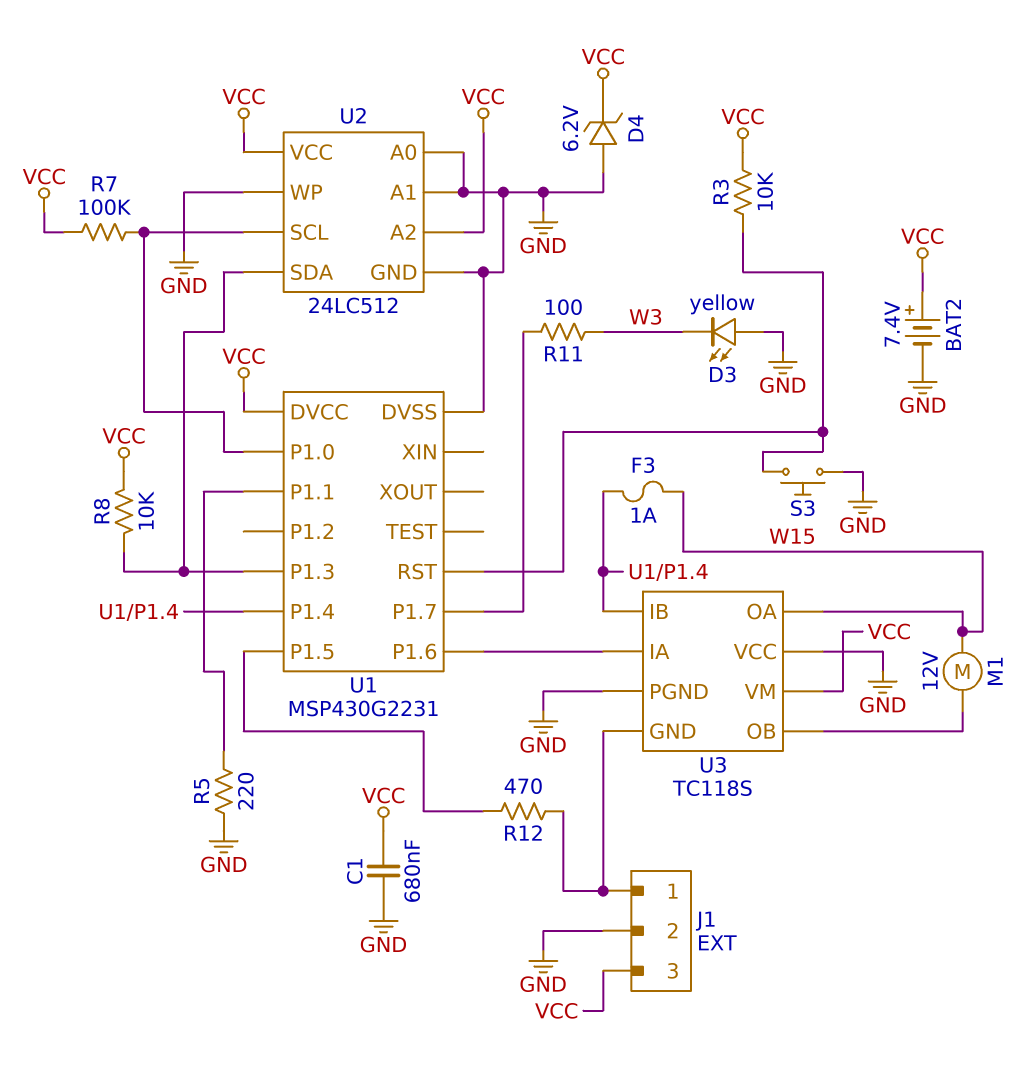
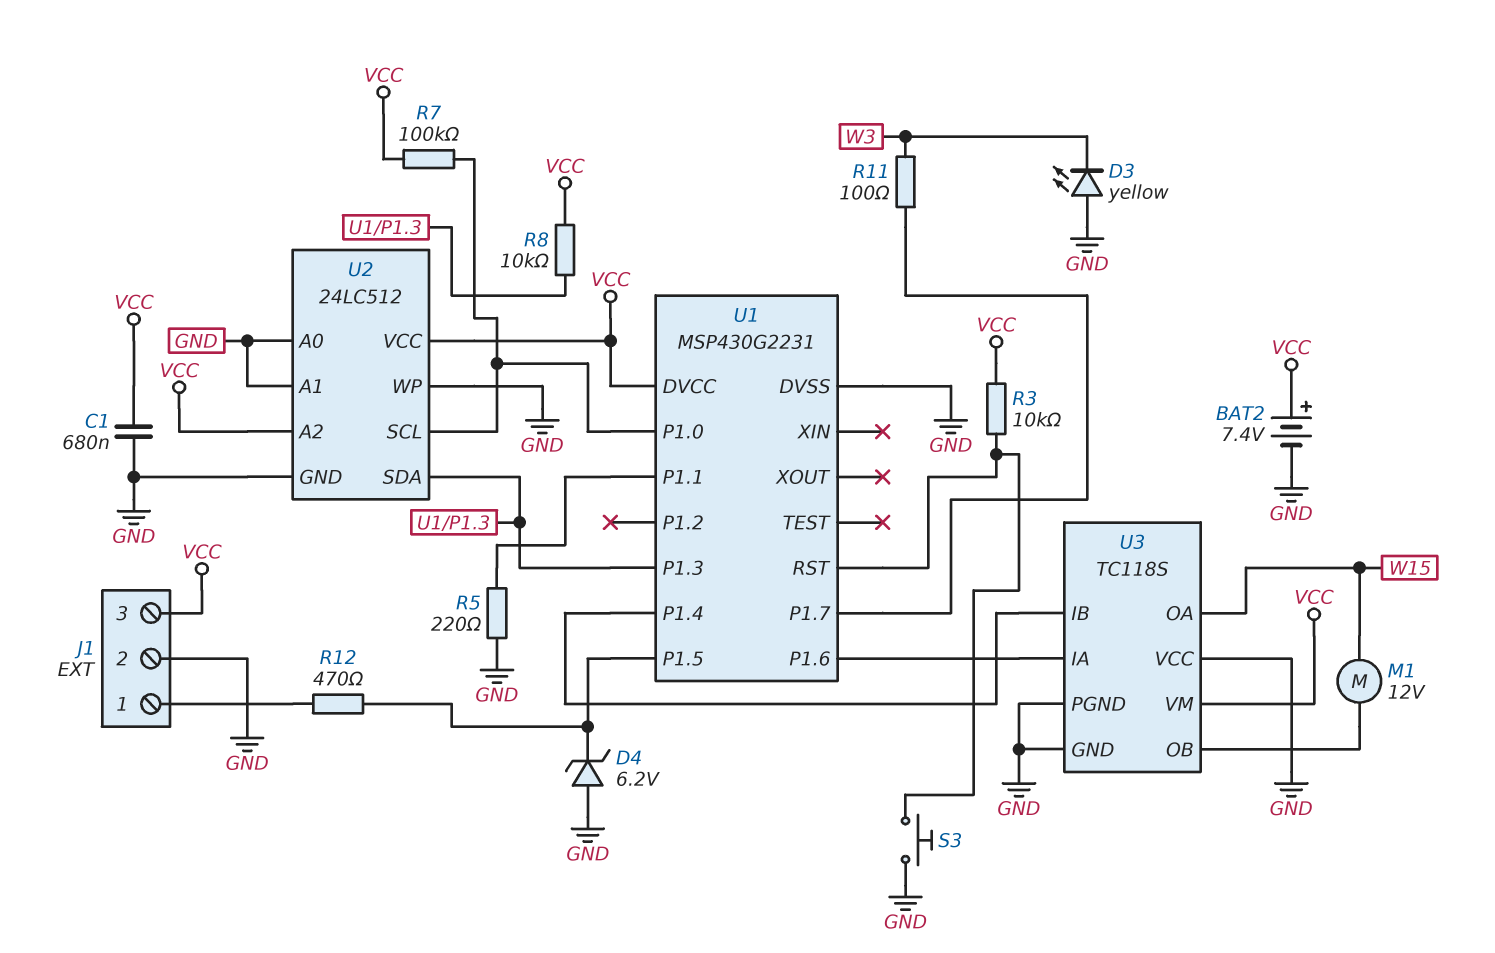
D4: zener 6.2V (A GND, K VCC) -> zener 6.2V (A GND, K U1/P1.5)
F3: 1A (U1/P1.4, W15) -> none
U3 pin GND: J1/1 -> GND

